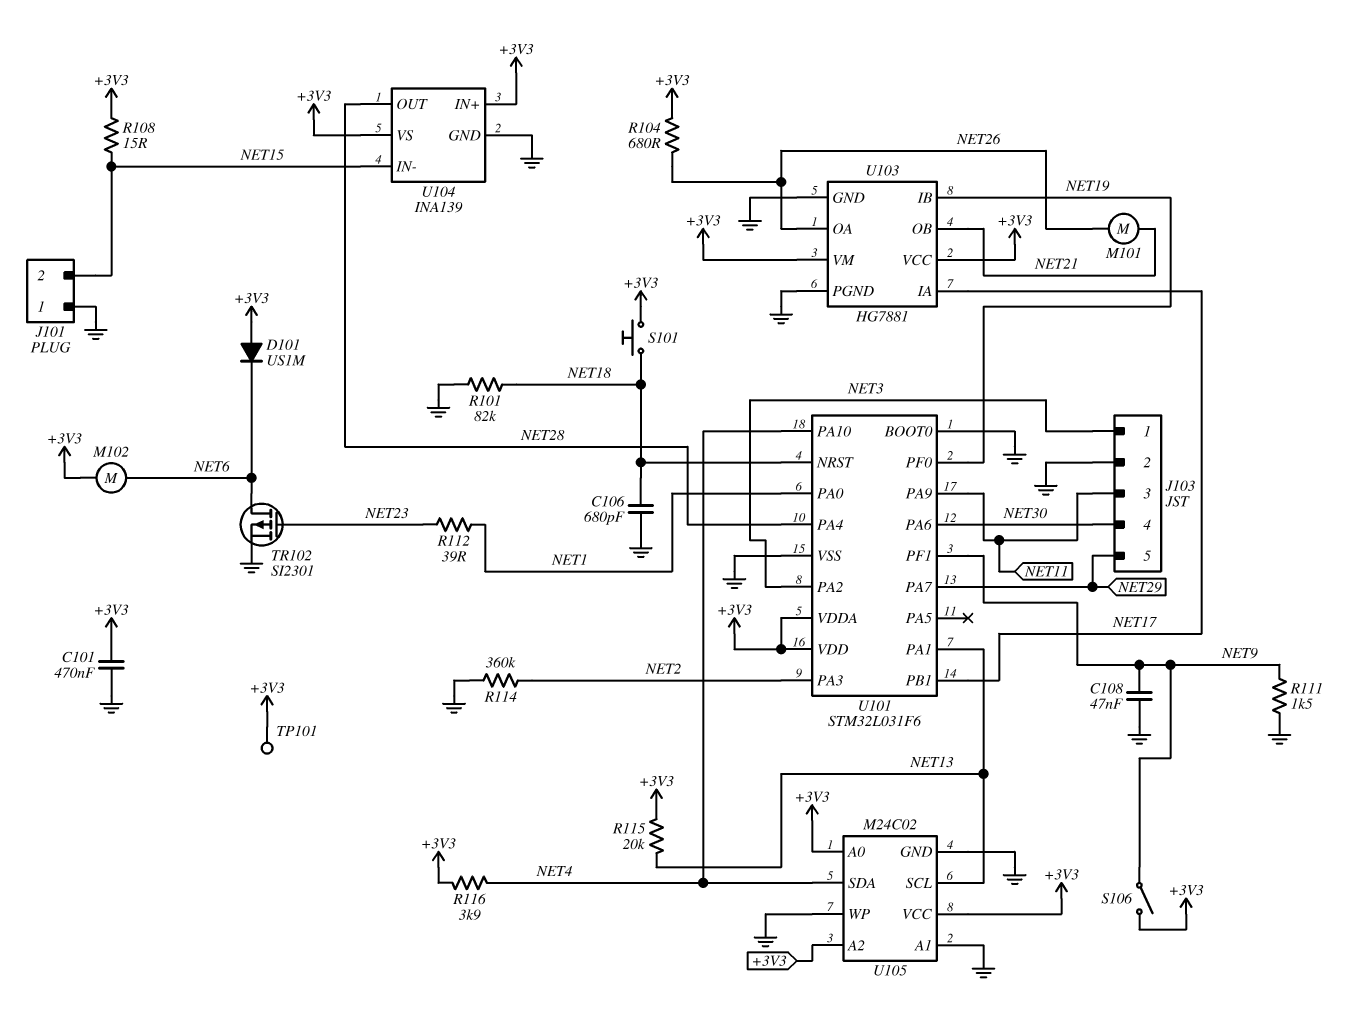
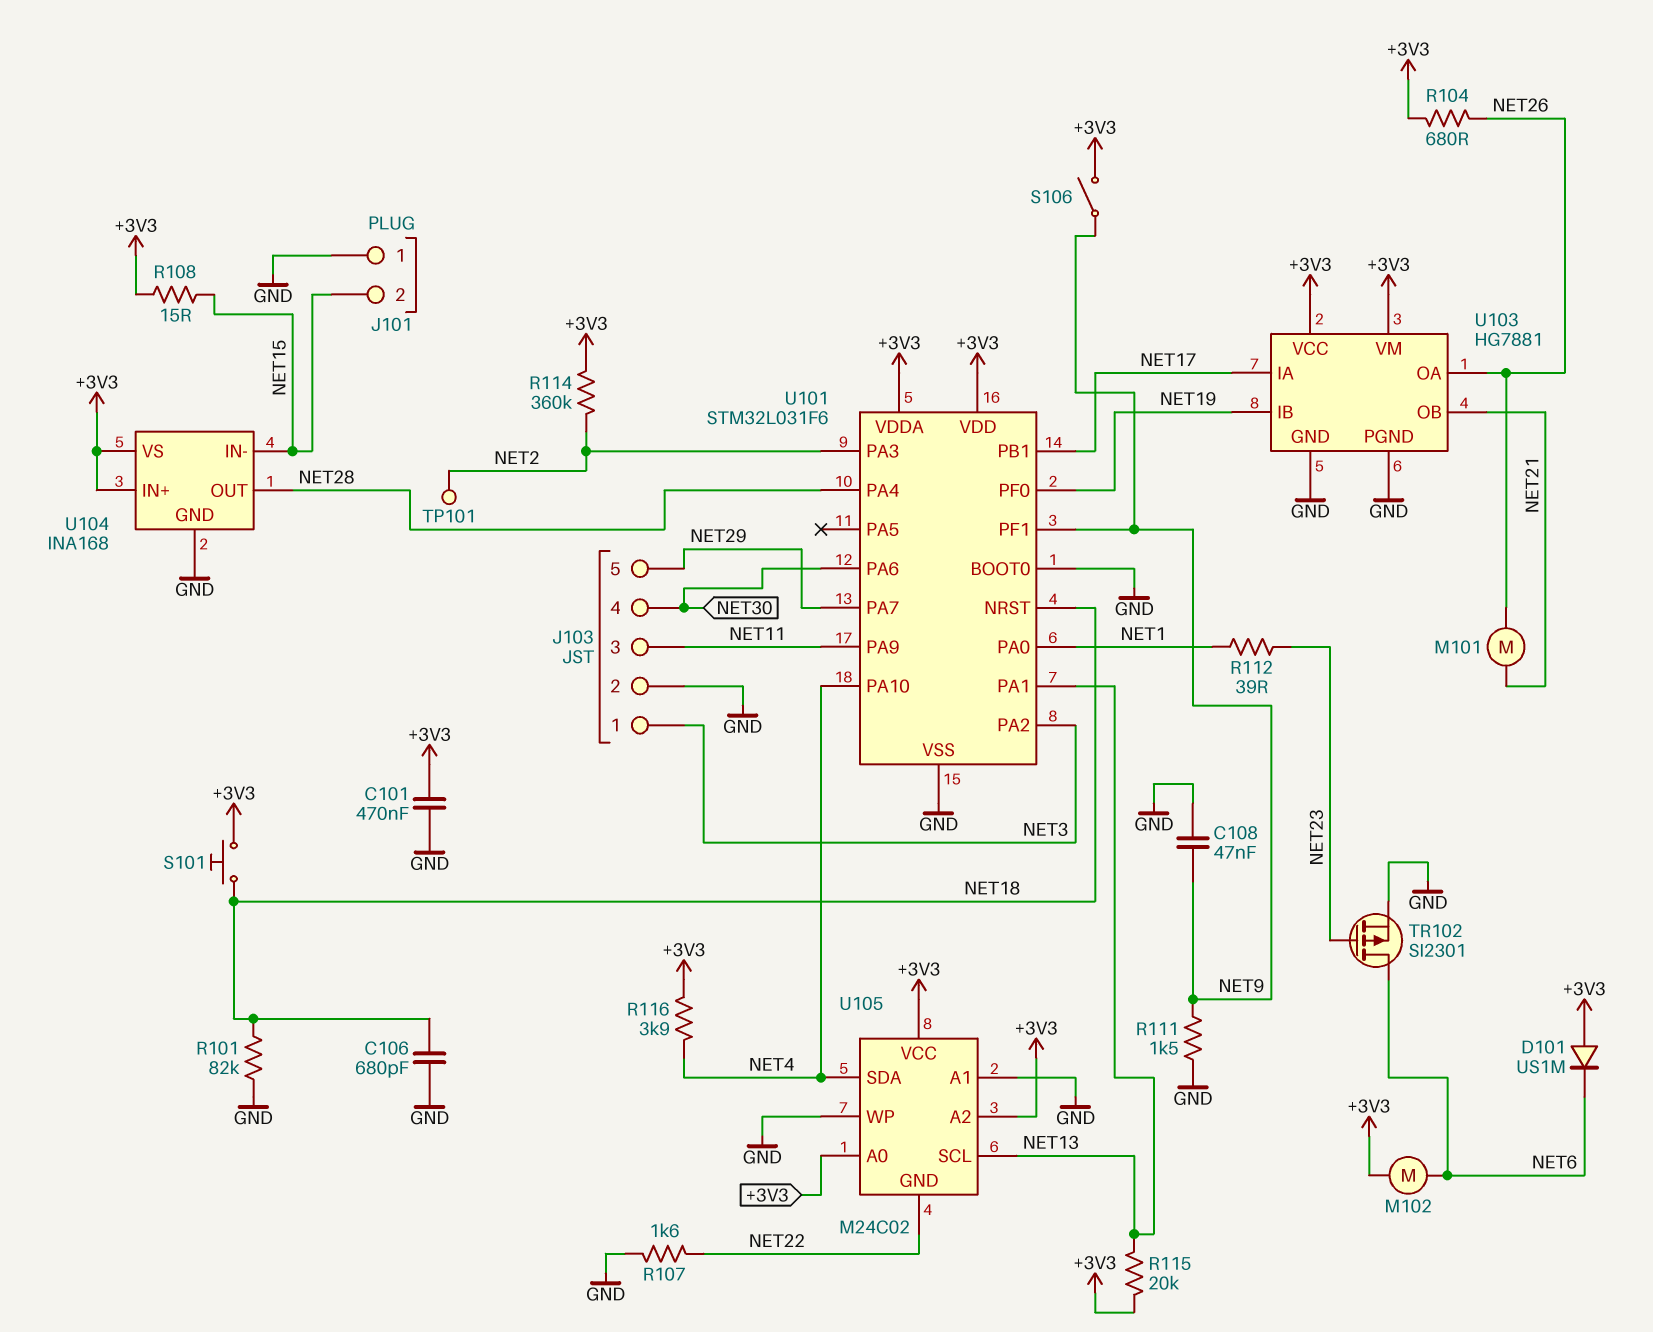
R107: none -> 1.6k (GND, NET22)
R114: 360k (GND, NET2) -> 360k (+3V3, NET2)
TP101: test point (+3V3) -> test point (NET2)
U104: INA139 -> INA168
U105 pin GND: GND -> NET22

